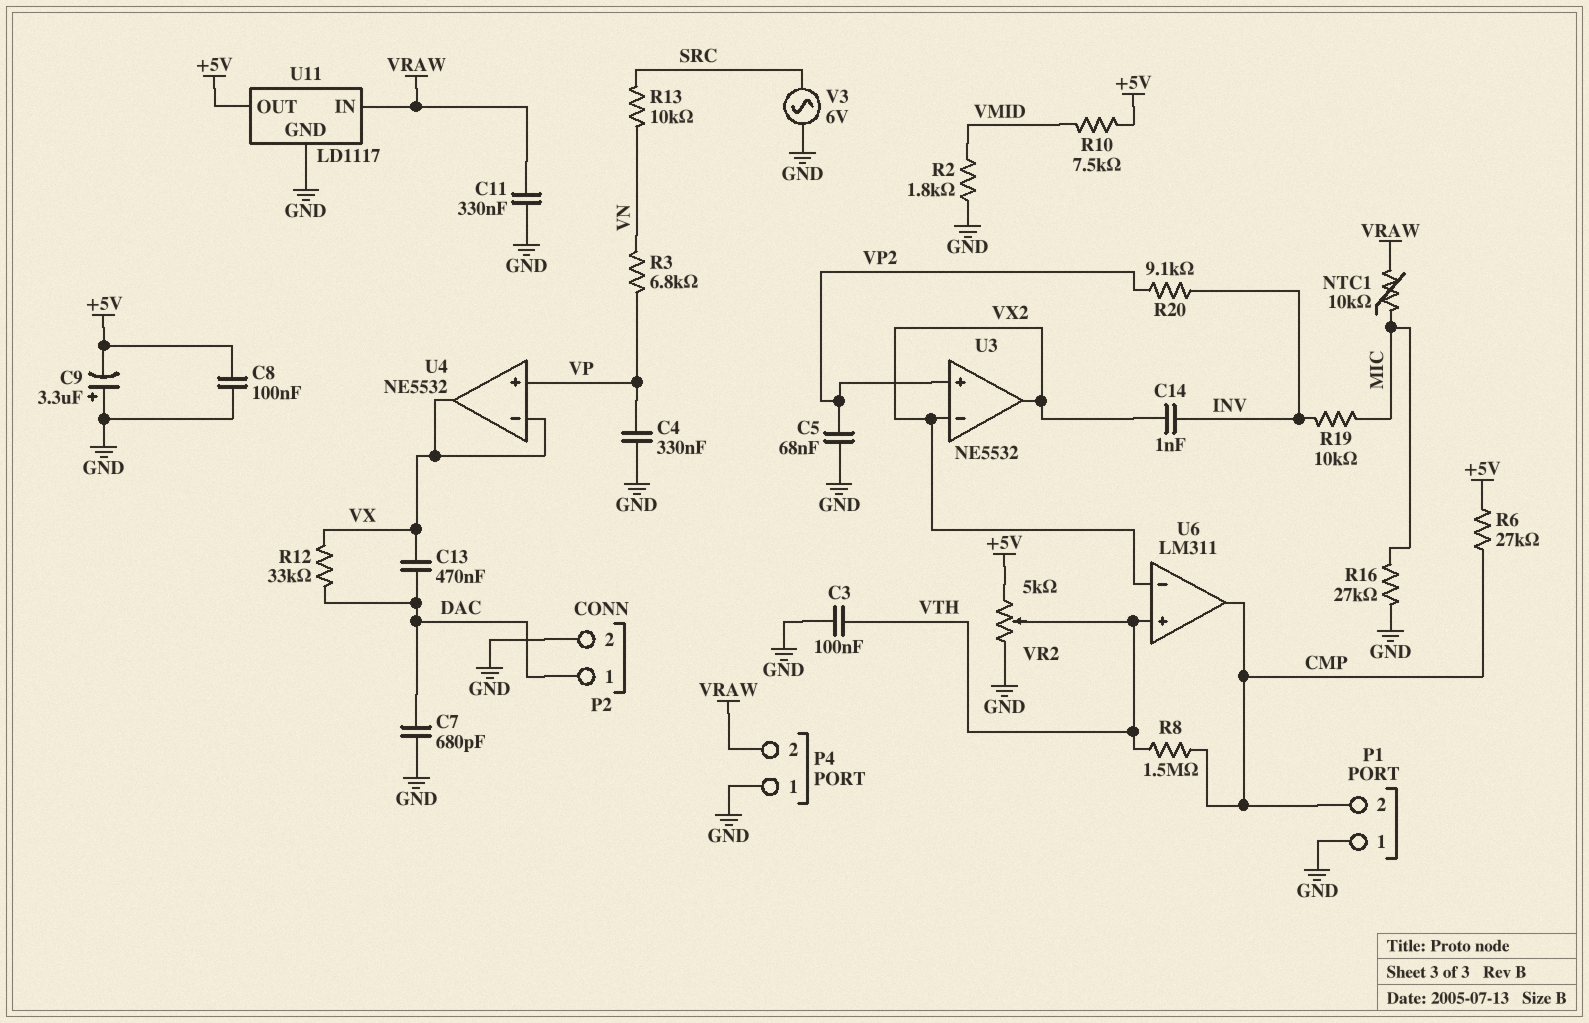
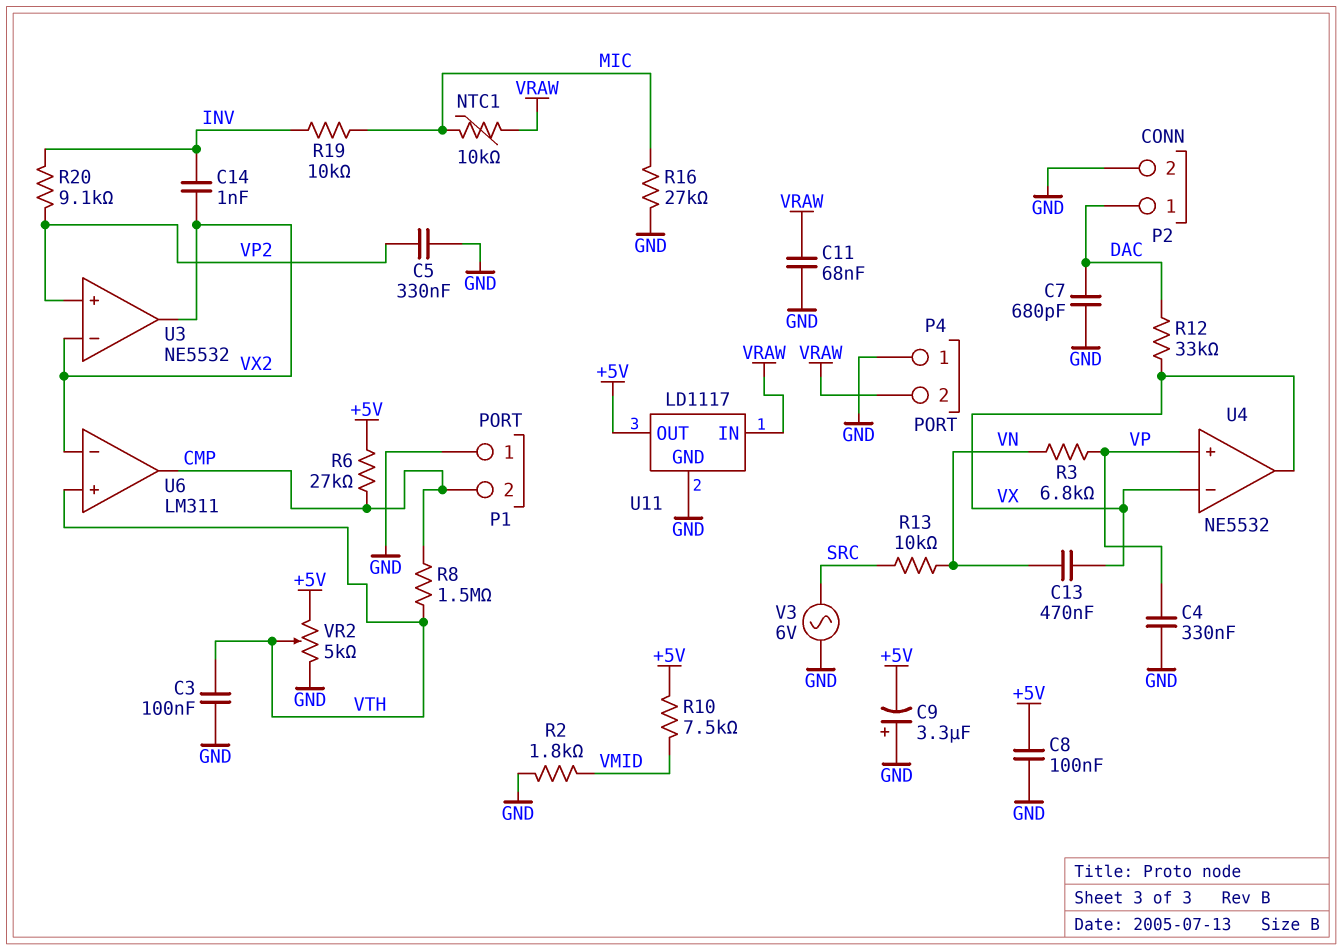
C5: 68nF (GND, VP2) -> 330nF (GND, VP2)
C11: 330nF (GND, VRAW) -> 68nF (GND, VRAW)
C13: 470nF (DAC, VX) -> 470nF (VN, VX)

